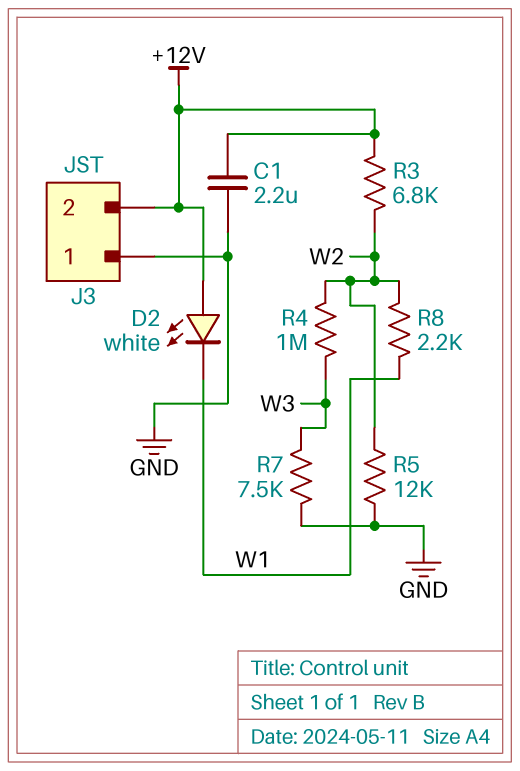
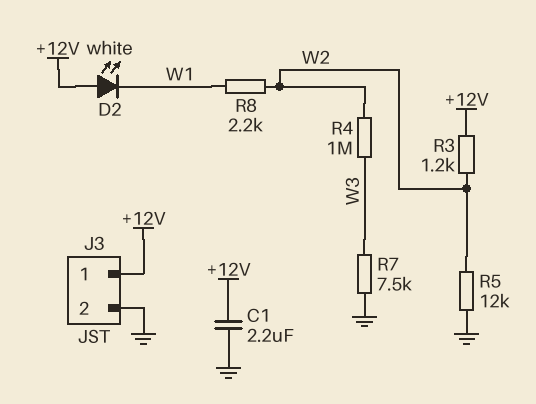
J3 pin 1: GND -> +12V
J3 pin 2: +12V -> GND
R3: 6.8k (+12V, W2) -> 1.2k (+12V, W2)

